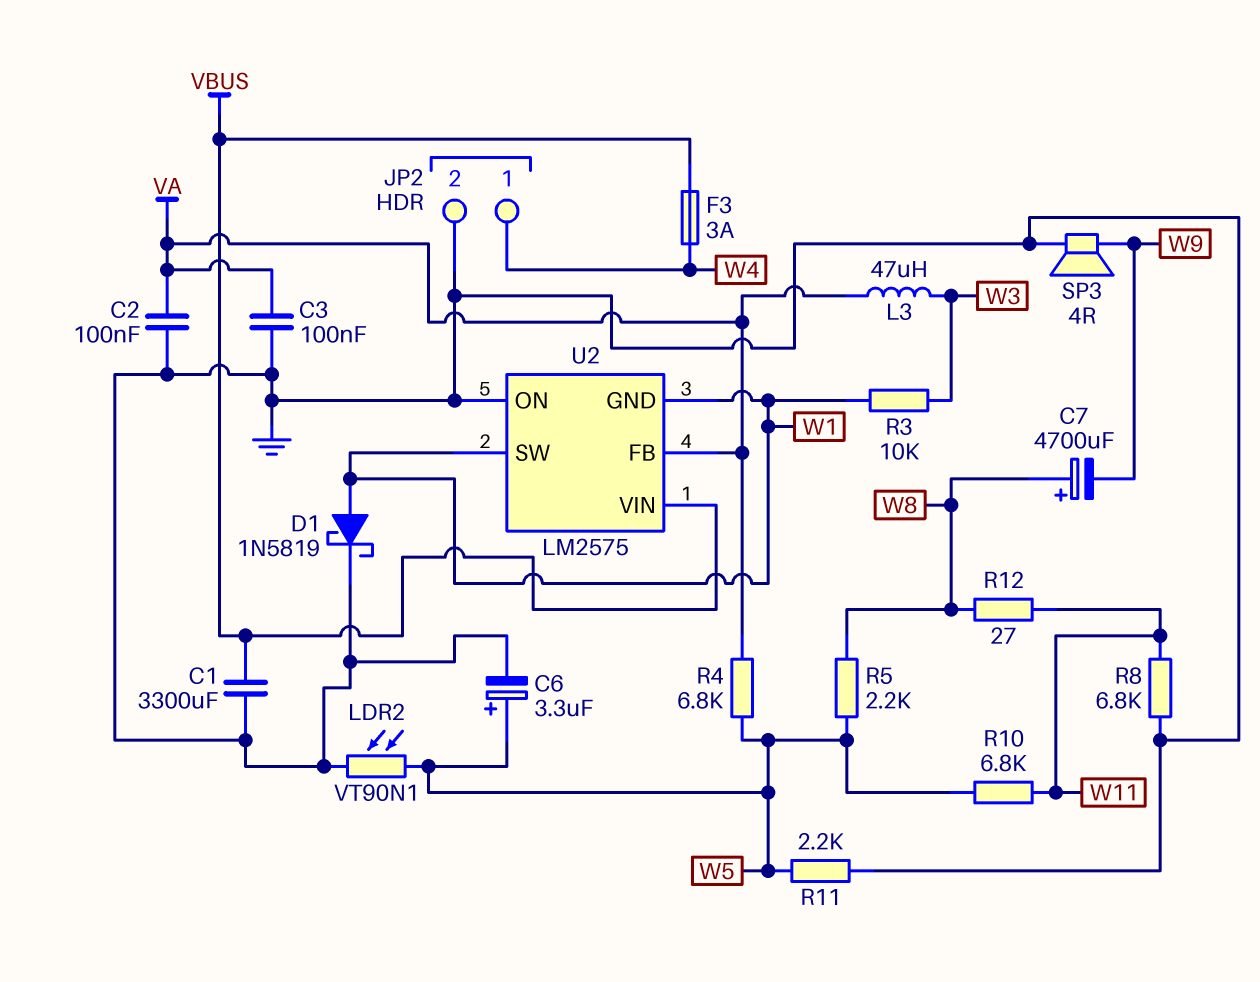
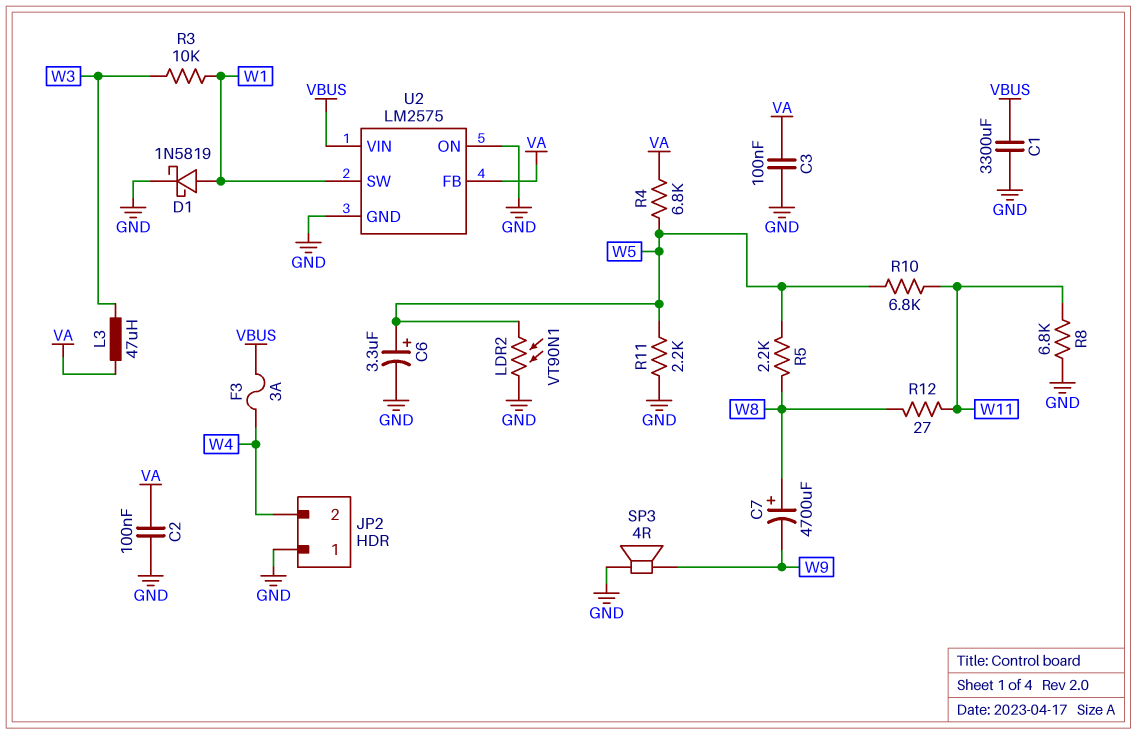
JP2 pin 1: W4 -> GND
JP2 pin 2: GND -> W4
U2 pin GND: W1 -> GND

